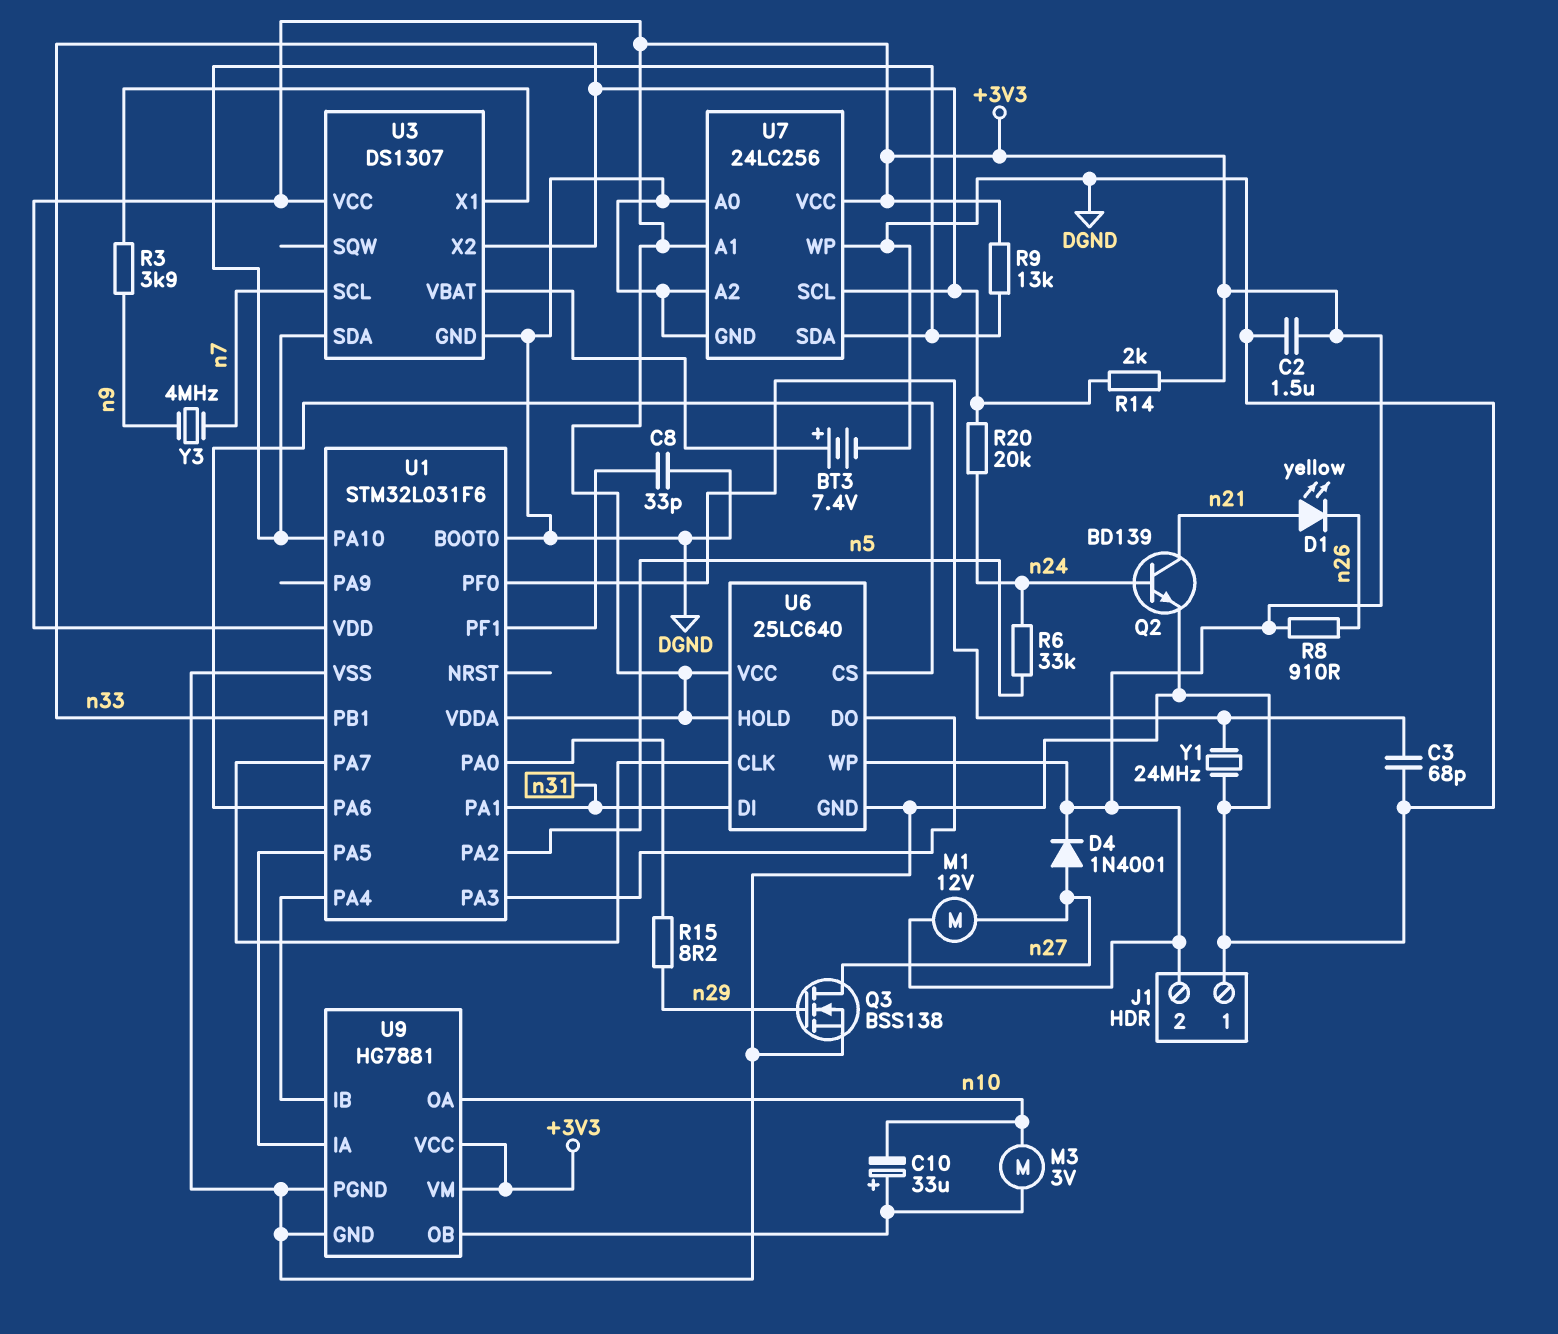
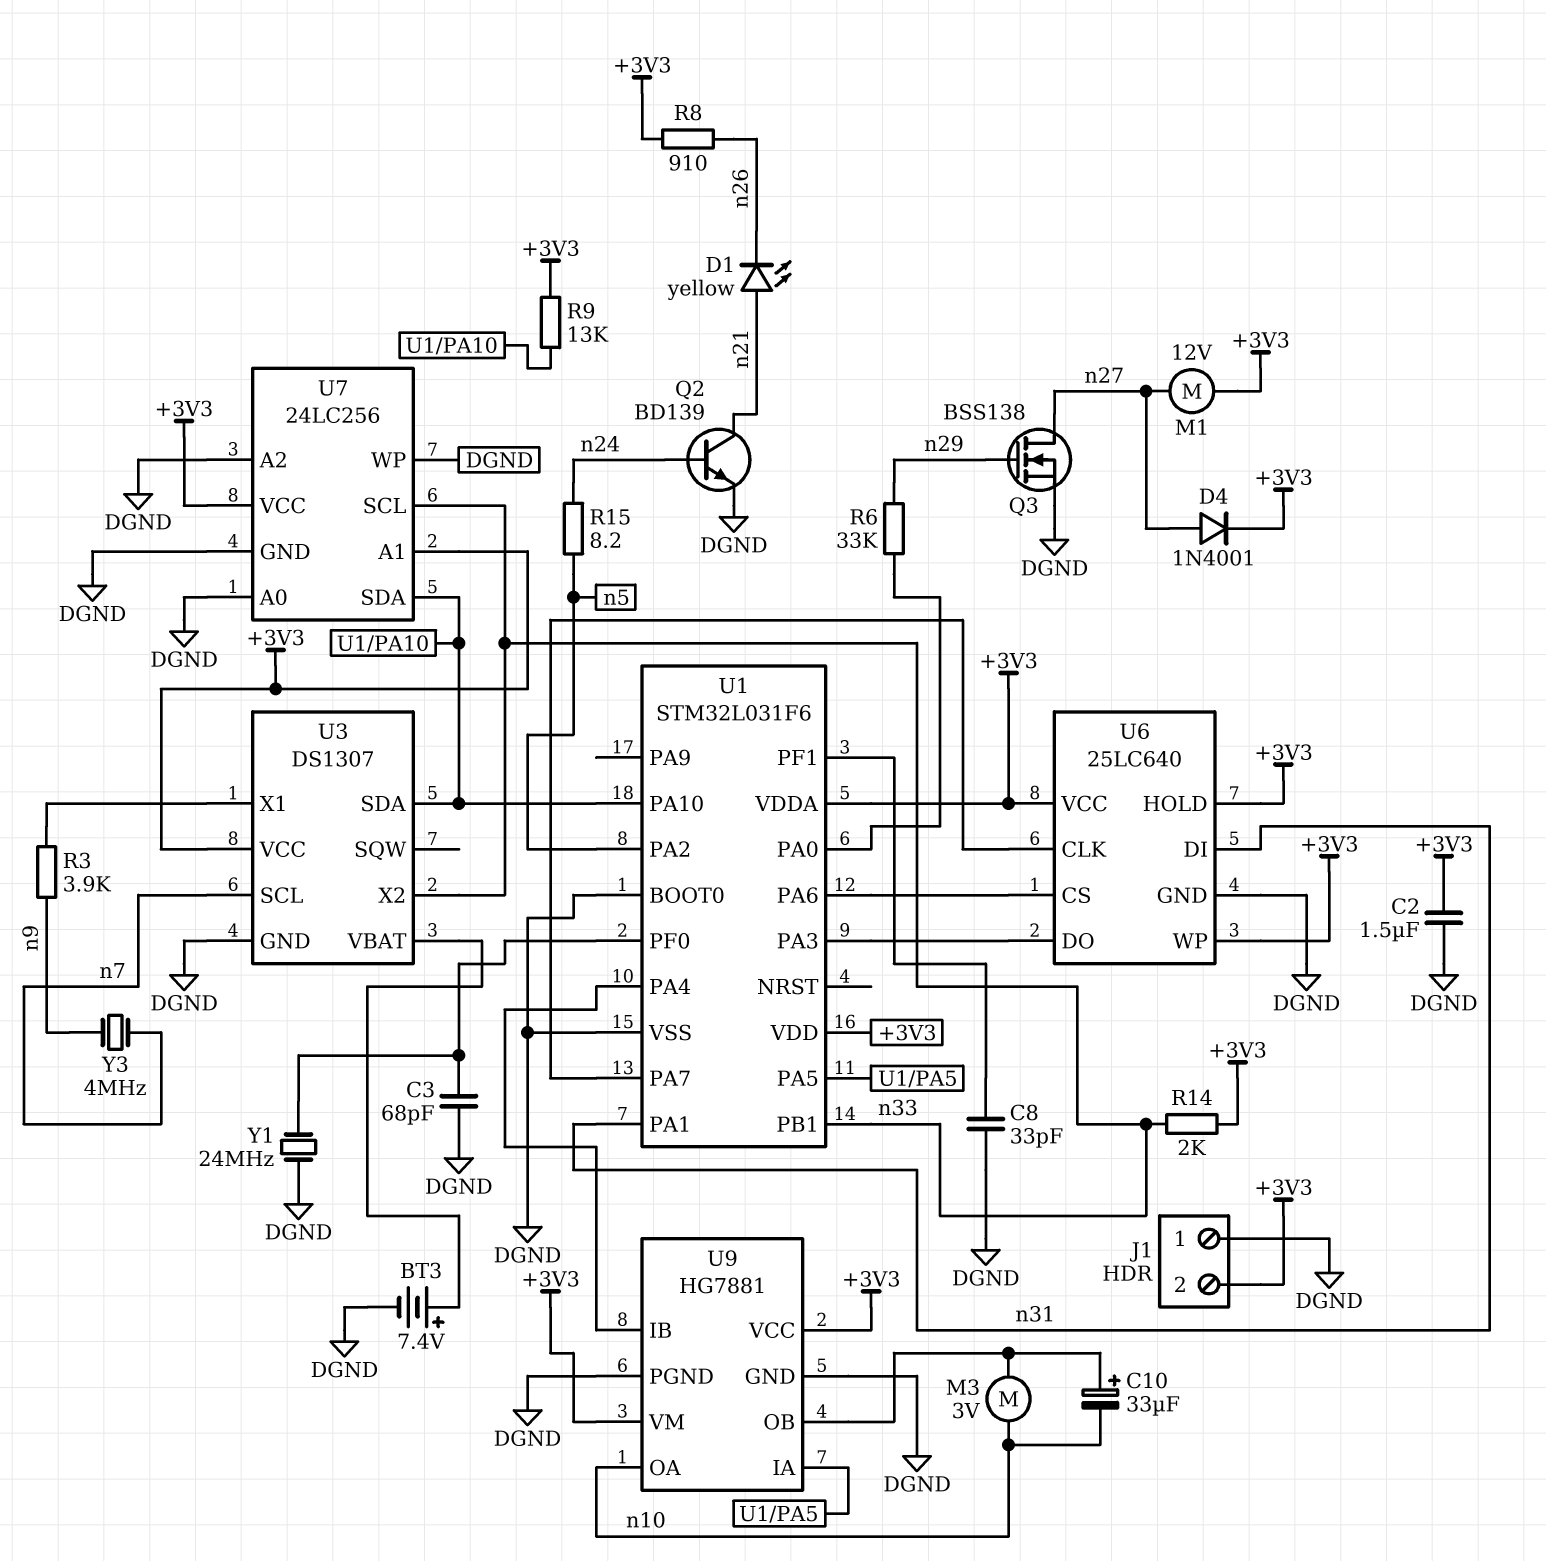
R6: 33k (n5, n24) -> 33k (U1/PA0, n29)
R15: 8.2 (U1/PA0, n29) -> 8.2 (n5, n24)
R20: 20k (n24, n33) -> none

